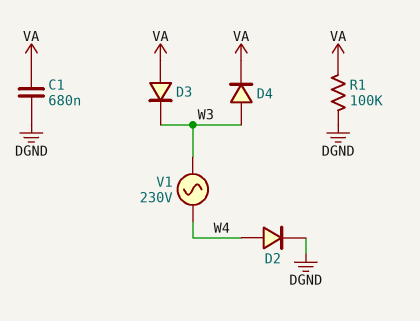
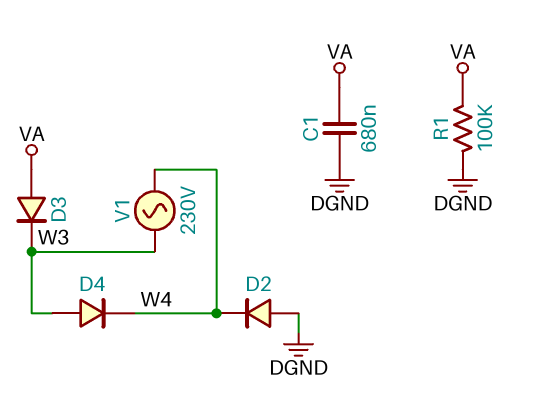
D2: diode (A W4, K DGND) -> diode (A DGND, K W4)
D4: diode (A W3, K VA) -> diode (A W3, K W4)

